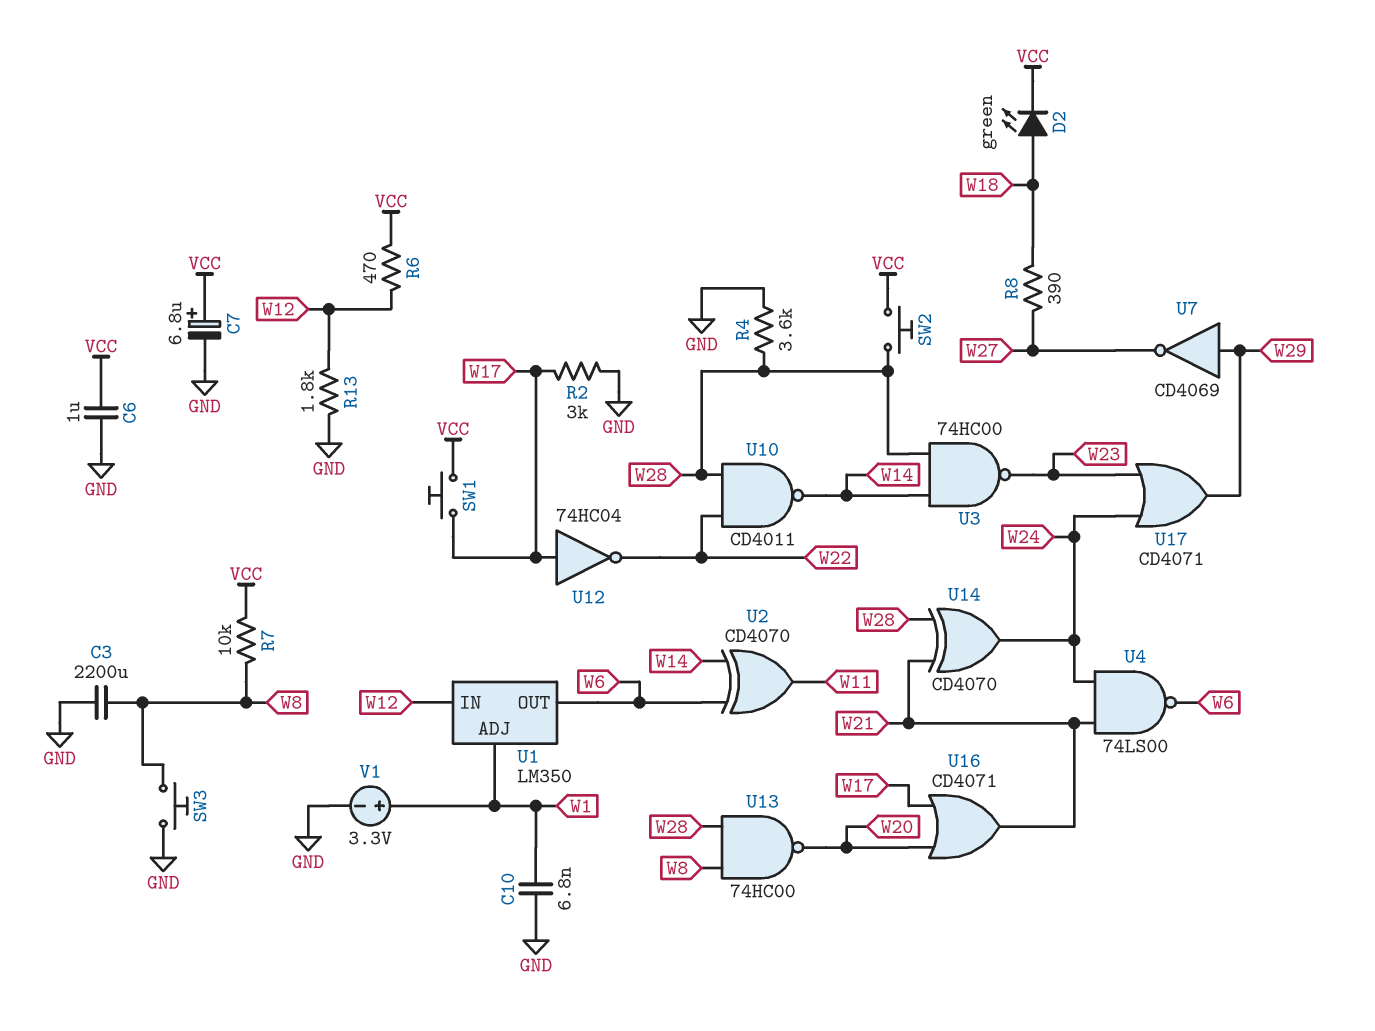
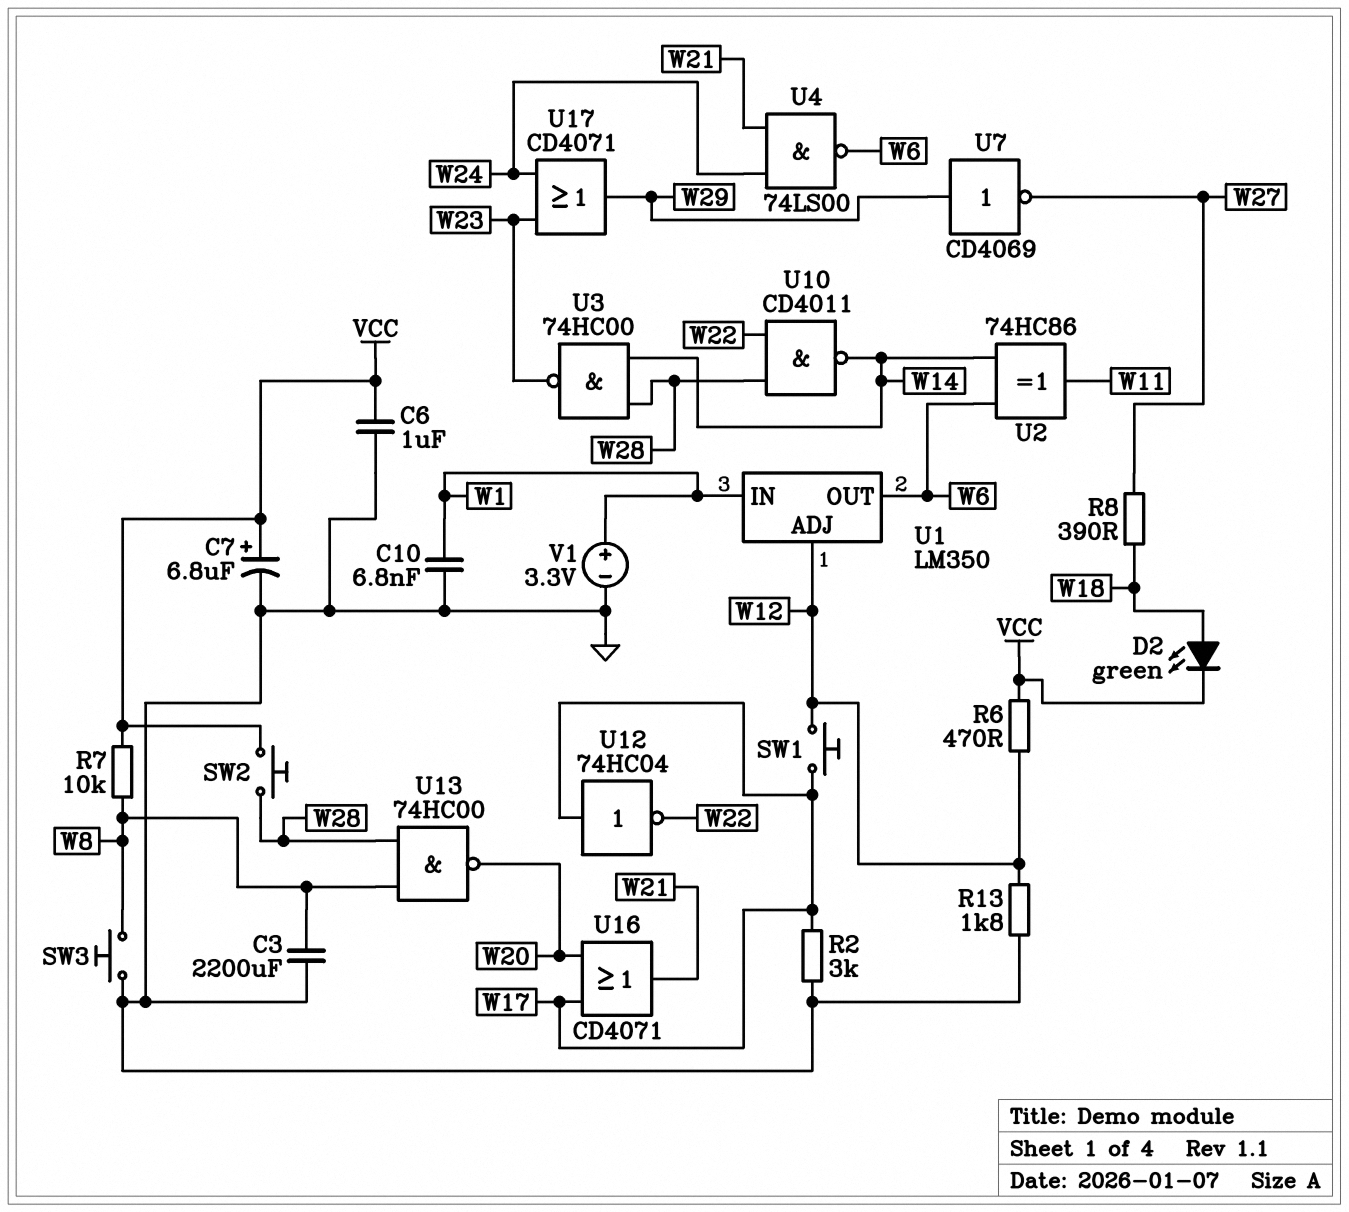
R4: 3.6k (GND, W28) -> none
SW1: button (VCC, W17) -> button (W12, W17)
U1 pin ADJ: W1 -> W12
U1 pin IN: W12 -> W1
U2: XOR CD4070 (in W6, in W14, out W11) -> XOR 74HC86 (in W6, in W14, out W11)
U14: XOR CD4070 (in W21, in W28, out W24) -> none

